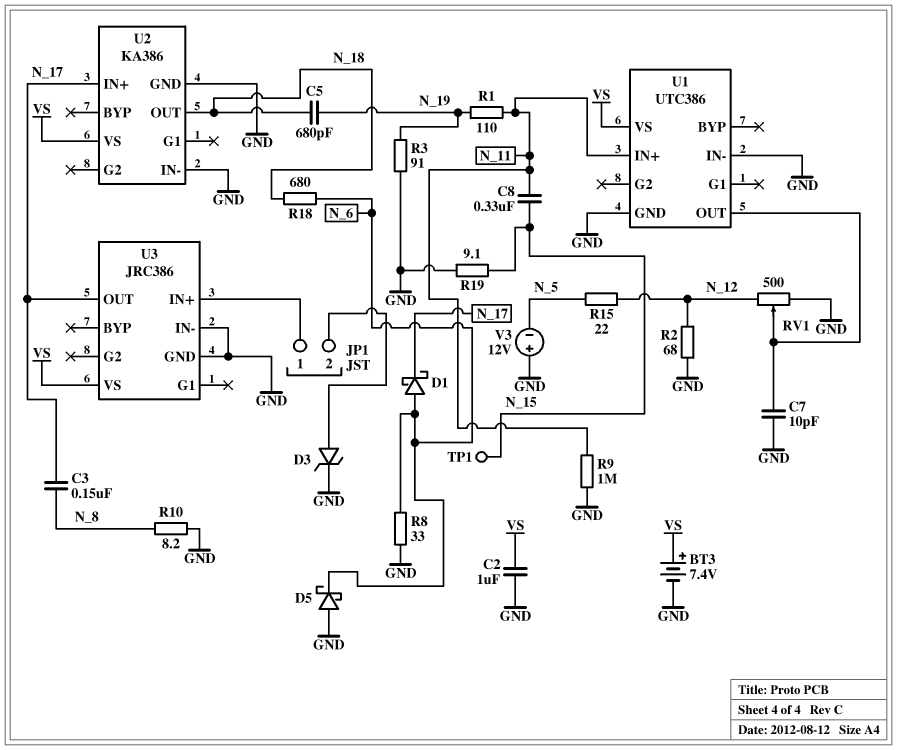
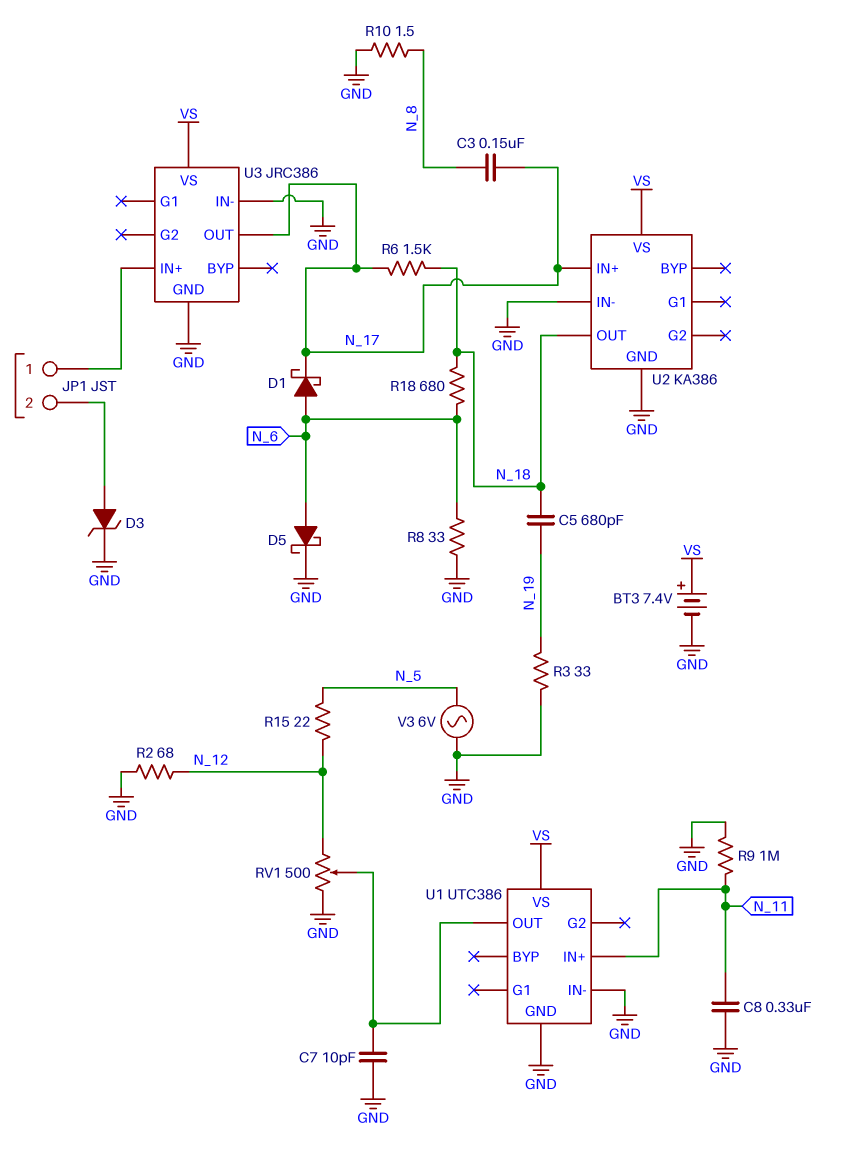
C2: 1uF (GND, VS) -> none
C8: 330nF (N_11, N_15) -> 330nF (GND, N_11)
D5: schottky (A GND, K N_6) -> schottky (A N_6, K GND)
R1: 110 (N_11, N_19) -> none
R3: 91 (GND, N_19) -> 33 (GND, N_19)
R6: none -> 1.5k (N_17, N_18)
R10: 8.2 (GND, N_8) -> 1.5 (GND, N_8)
R19: 9.1 (GND, N_15) -> none
TP1: test point (N_15) -> none
V3: 12V (plus GND, minus N_5) -> AC 6V (GND, N_5)

